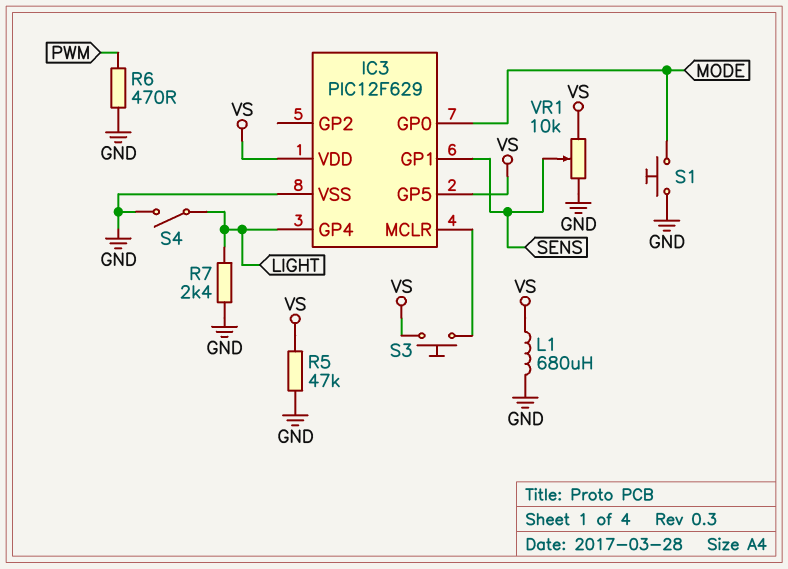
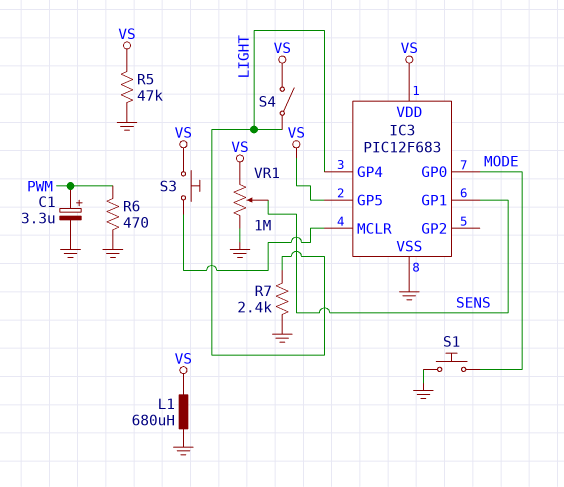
C1: none -> 3.3uF (plus PWM, minus GND)
IC3: PIC12F629 -> PIC12F683
S4: switch (GND, LIGHT) -> switch (LIGHT, VS)
VR1: 10k (GND, VS, wiper SENS) -> 1M (GND, VS, wiper SENS)

